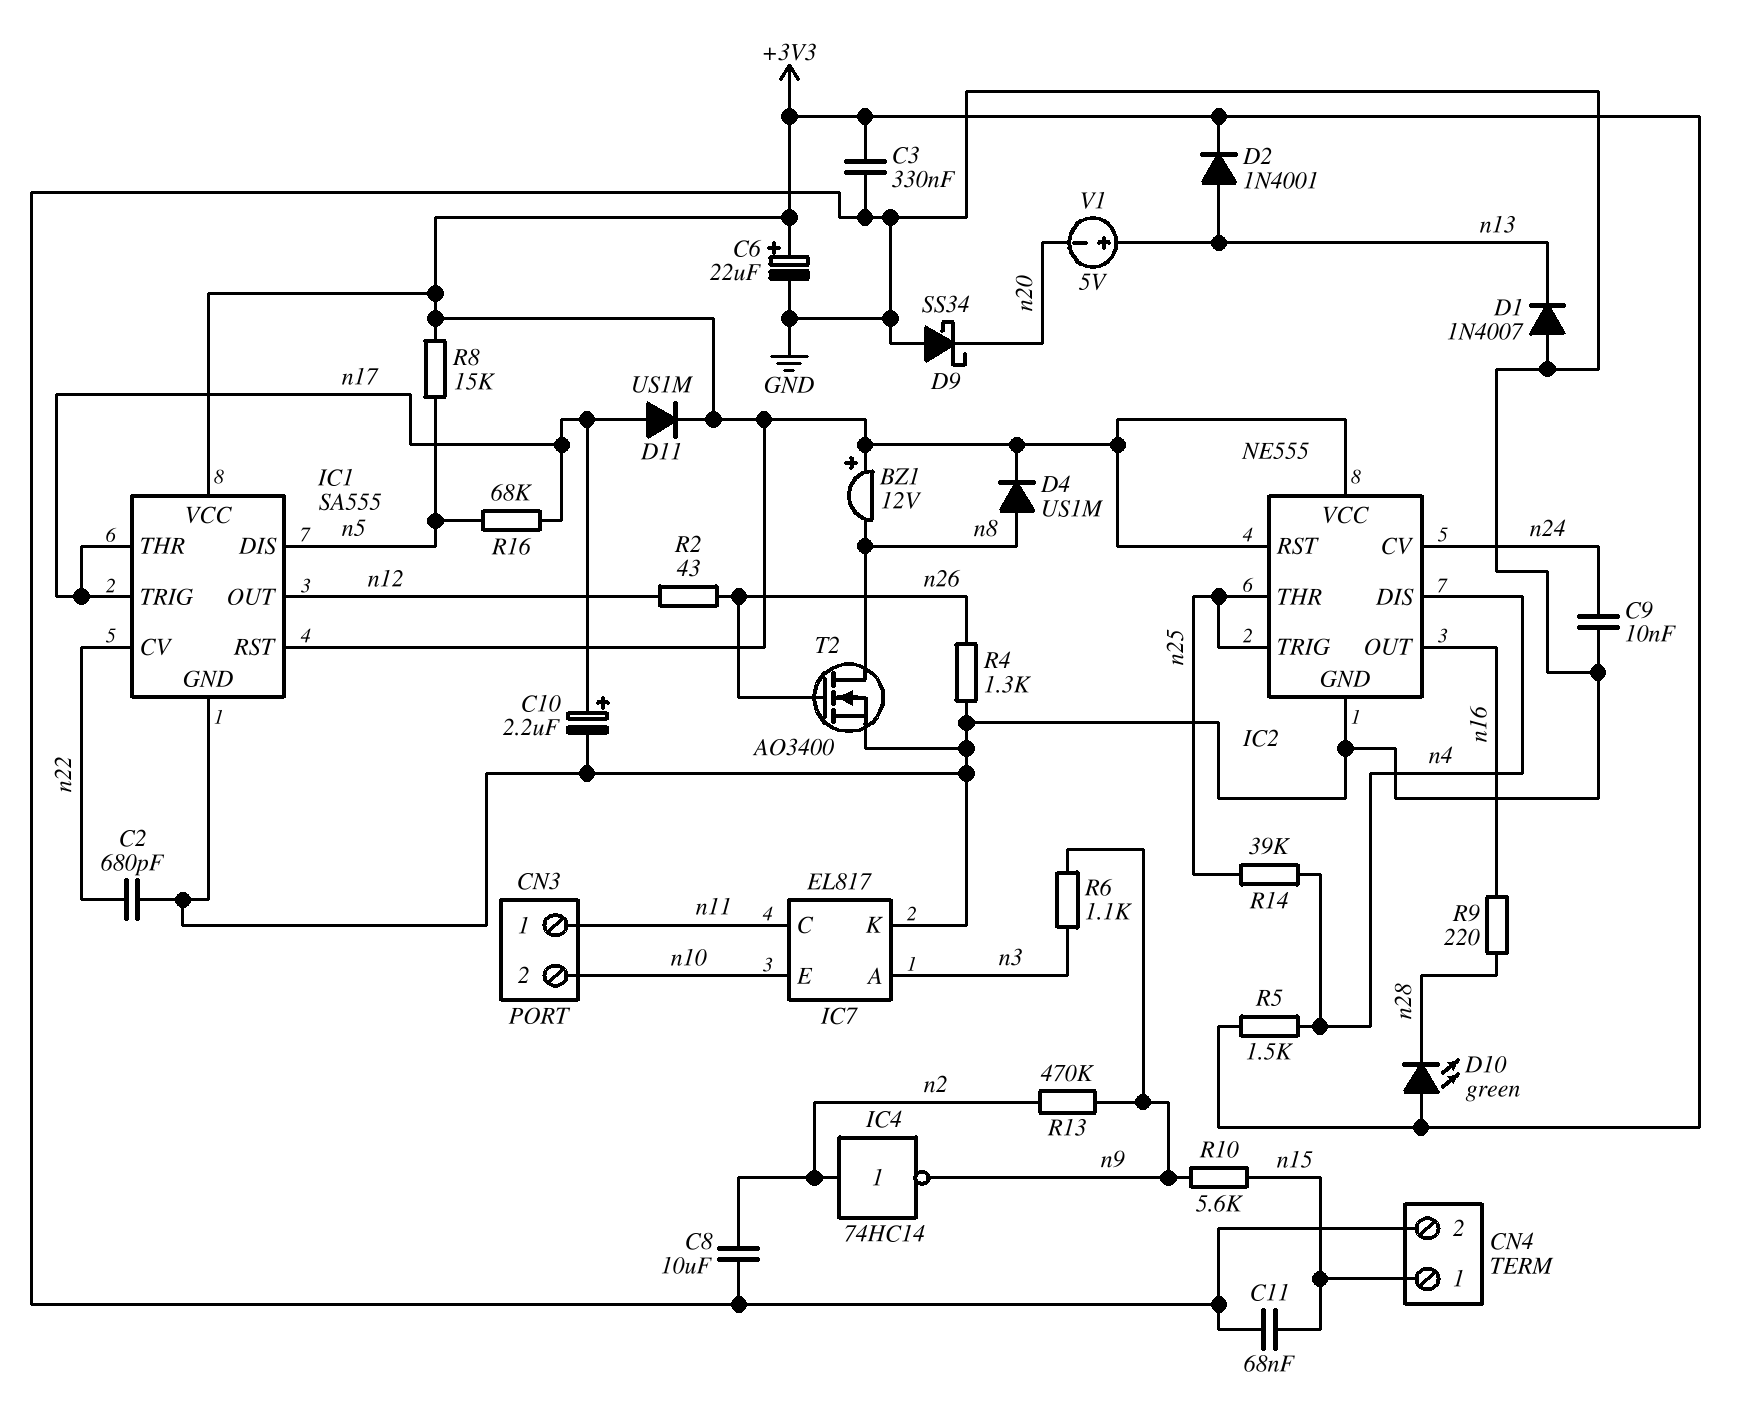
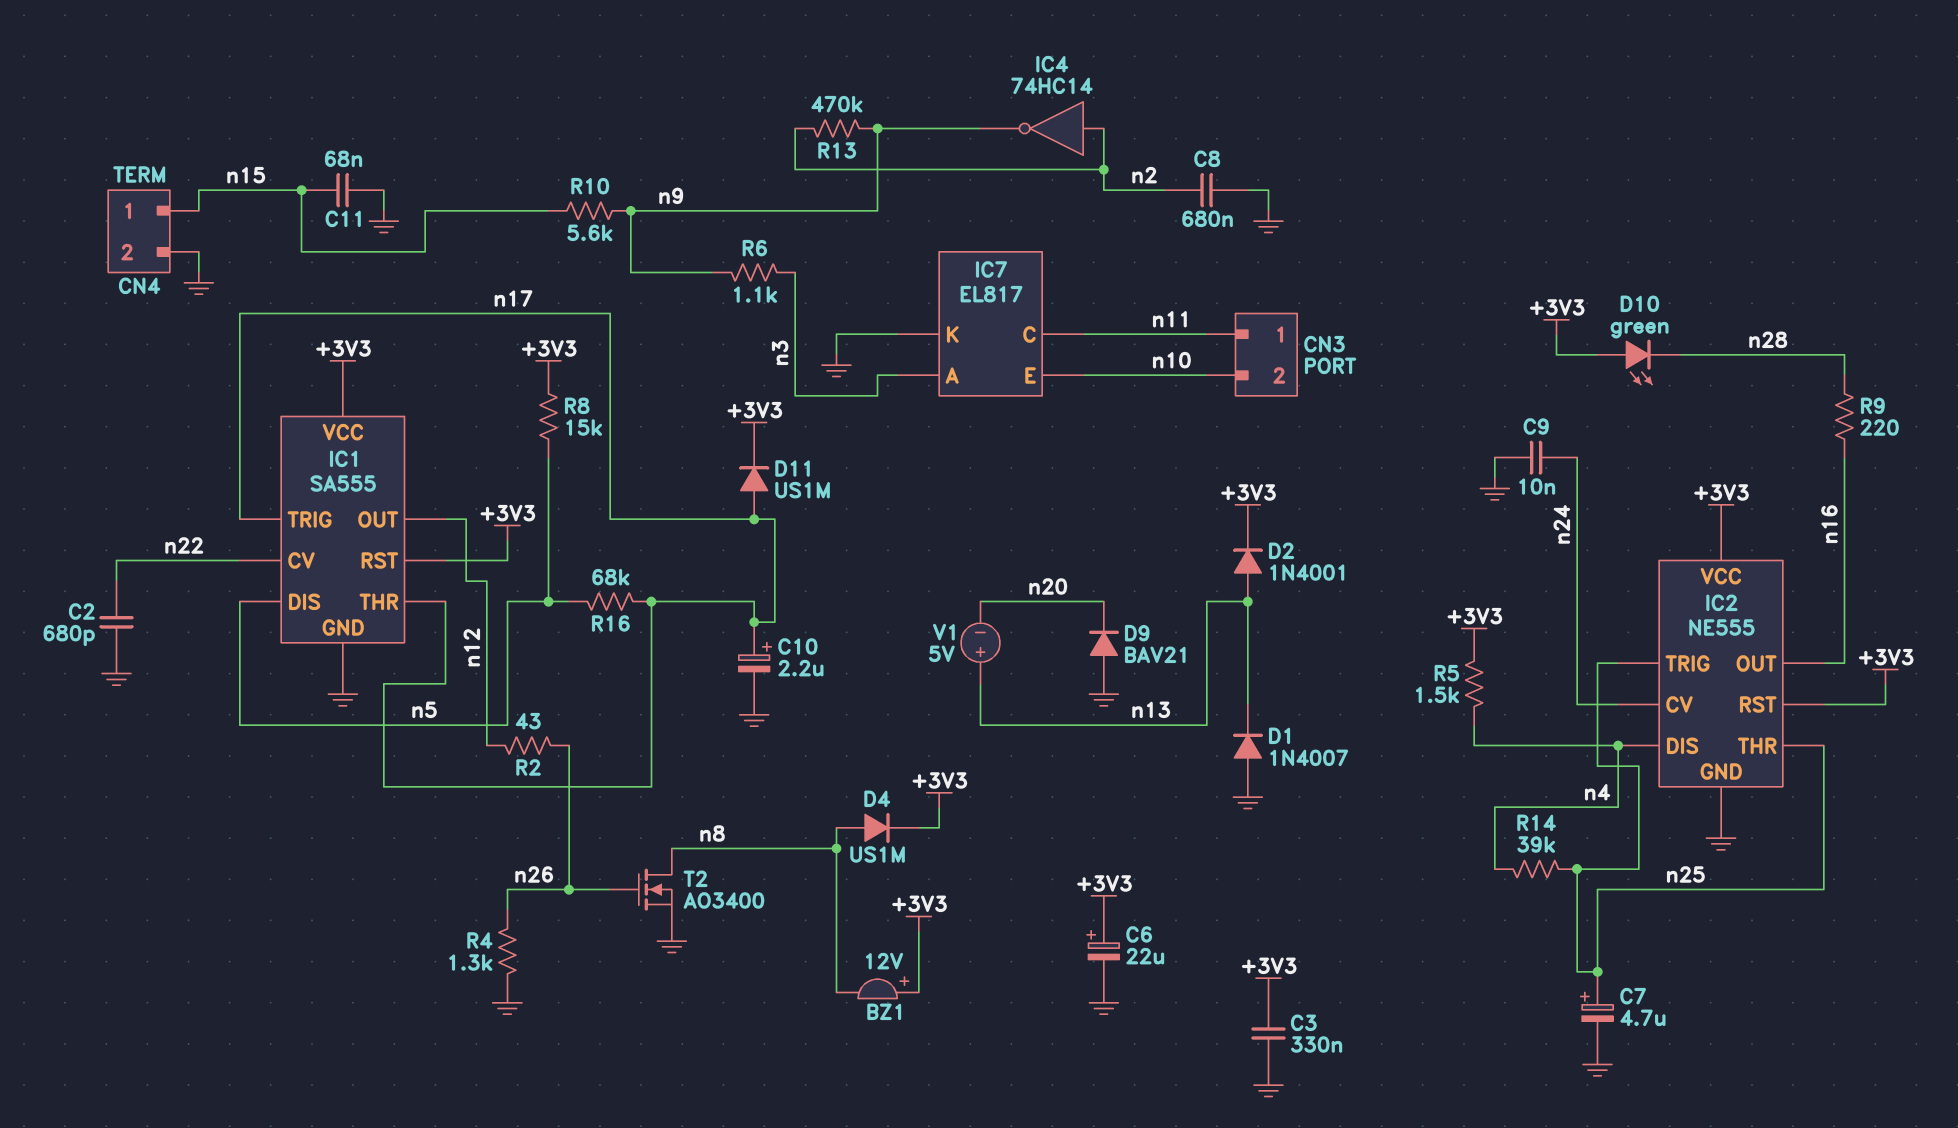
C7: none -> 4.7uF (plus n25, minus GND)
C8: 10uF (GND, n2) -> 680nF (GND, n2)
D9: schottky SS34 (A GND, K n20) -> diode BAV21 (A GND, K n20)

